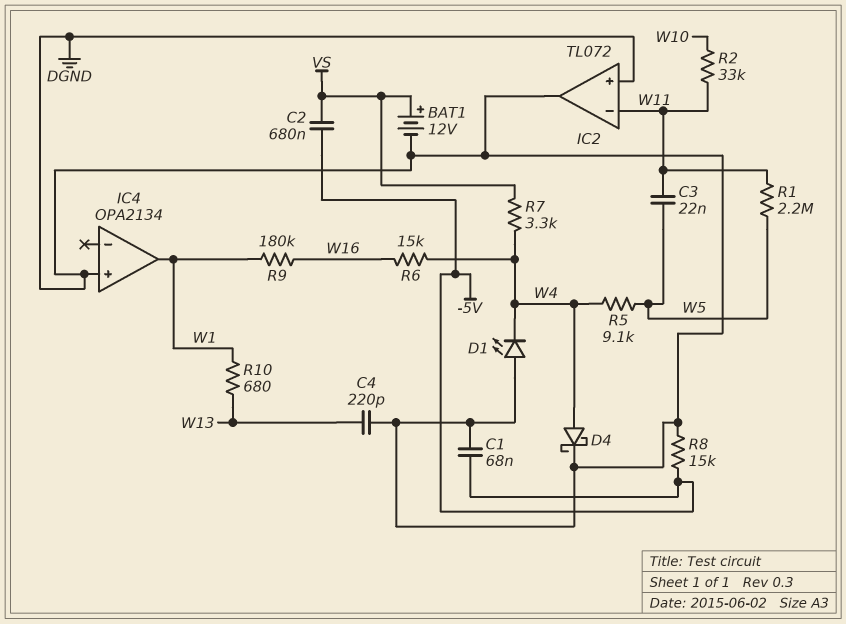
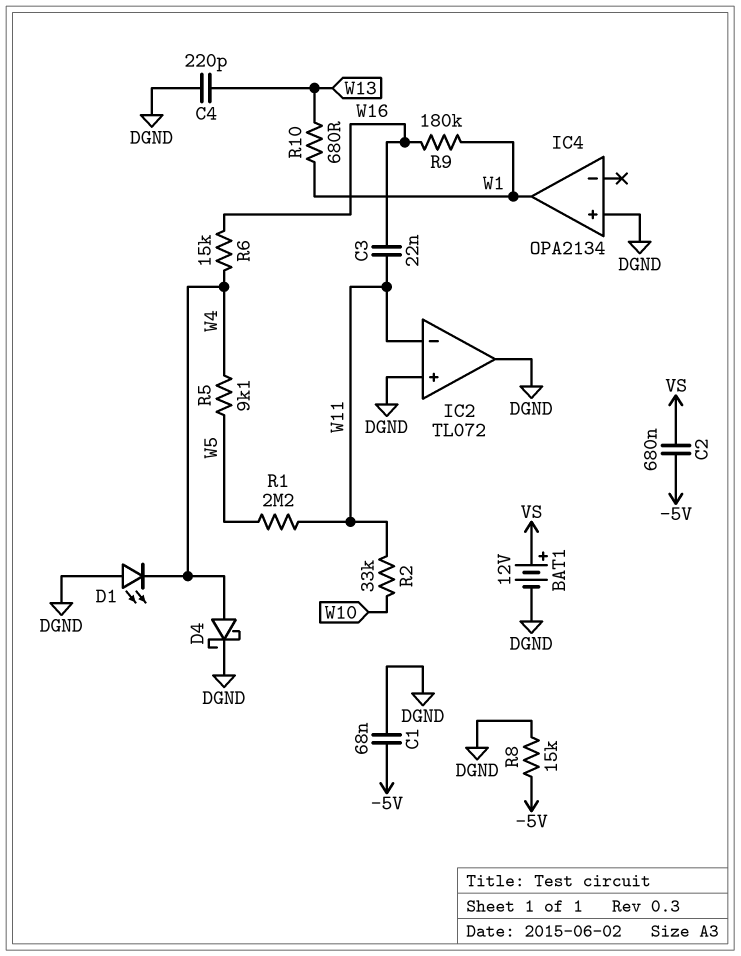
C3: 22nF (W5, W11) -> 22nF (W11, W16)
R7: 3.3k (VS, W4) -> none

